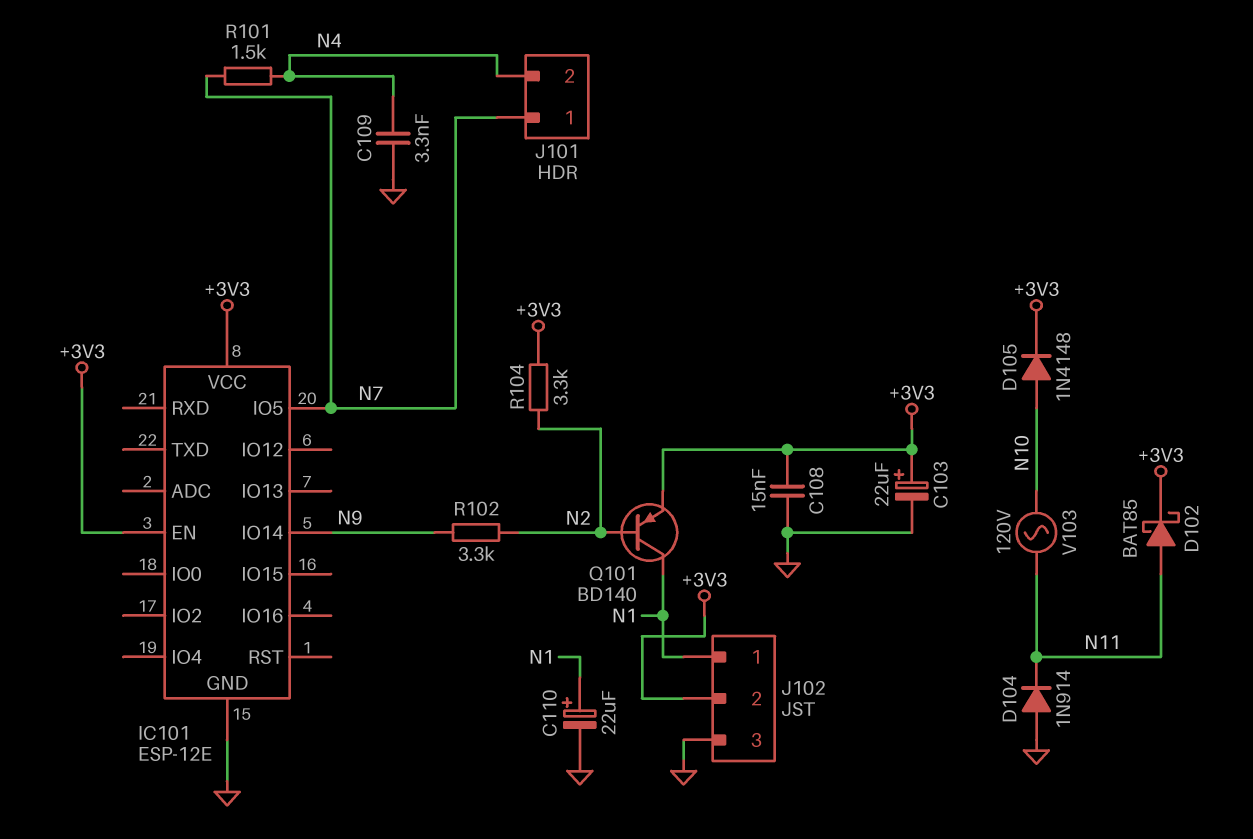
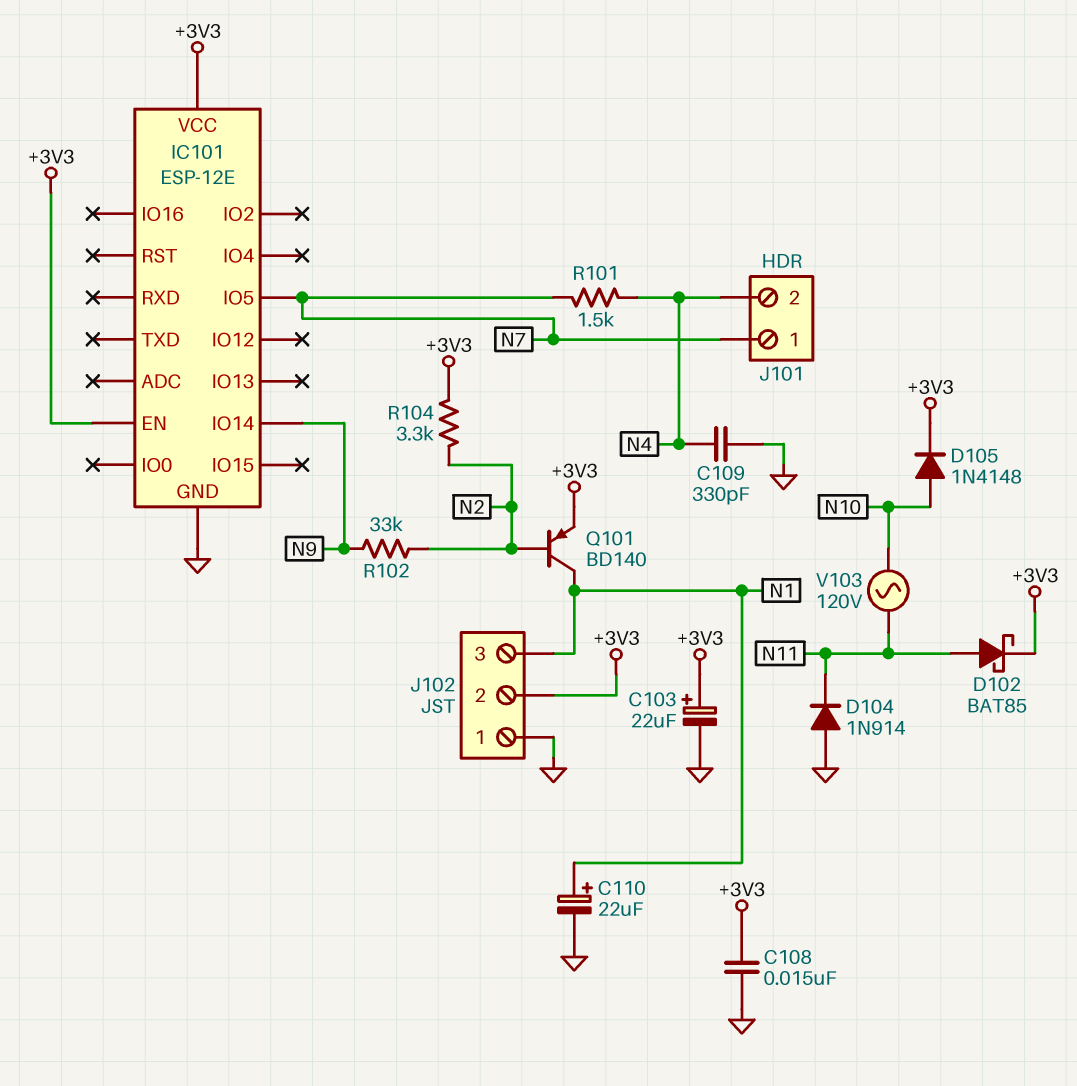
C109: 3.3nF (GND, N4) -> 330pF (GND, N4)
J102 pin 1: N1 -> GND
J102 pin 3: GND -> N1
R102: 3.3k (N2, N9) -> 33k (N2, N9)

